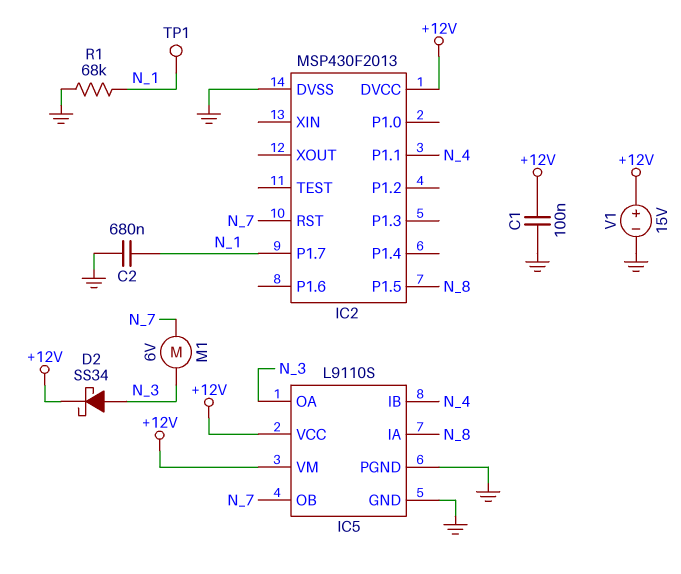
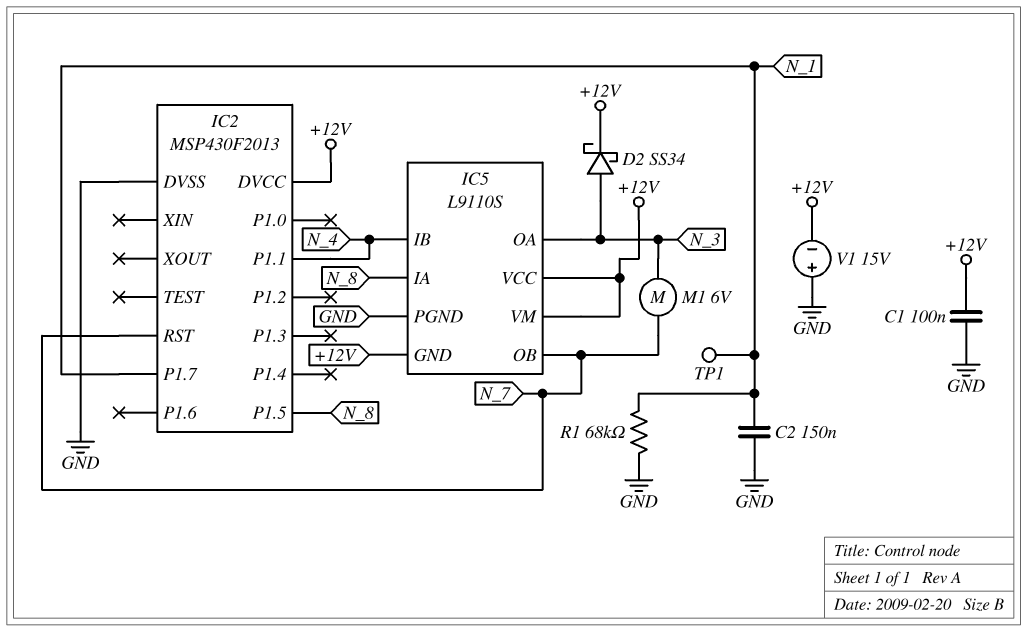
C2: 680nF (GND, N_1) -> 150nF (GND, N_1)
IC5 pin GND: GND -> +12V
V1: 15V (plus +12V, minus GND) -> 15V (plus GND, minus +12V)

